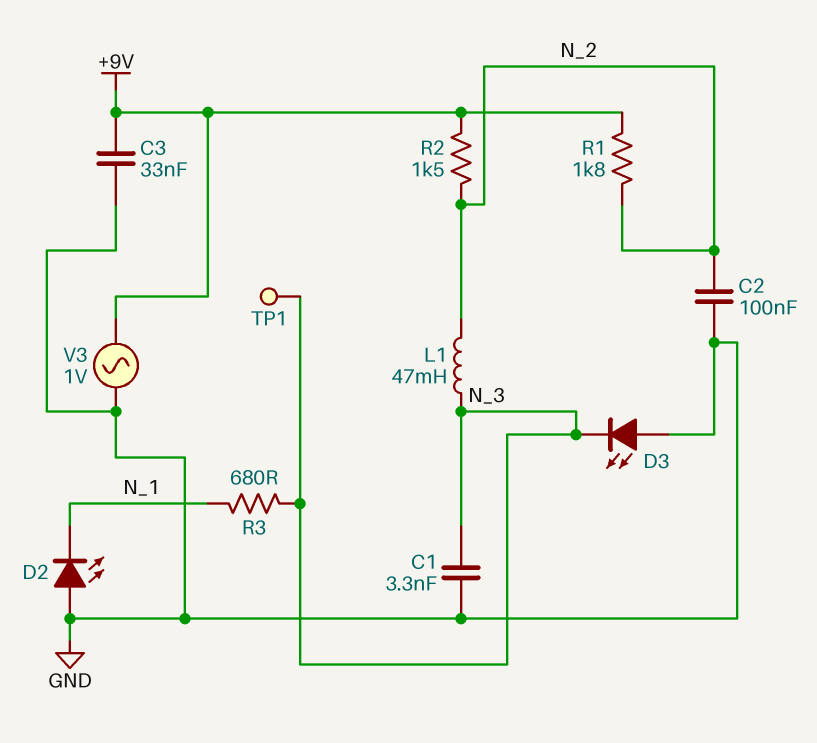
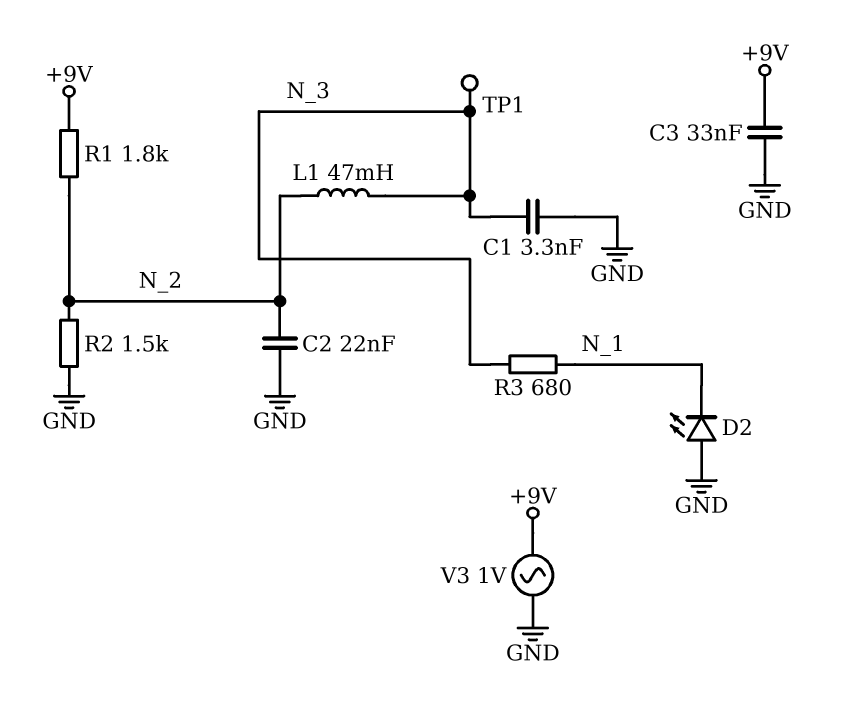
C2: 100nF (GND, N_2) -> 22nF (GND, N_2)
D3: LED (A GND, K N_3) -> none
R2: 1.5k (+9V, N_2) -> 1.5k (GND, N_2)

